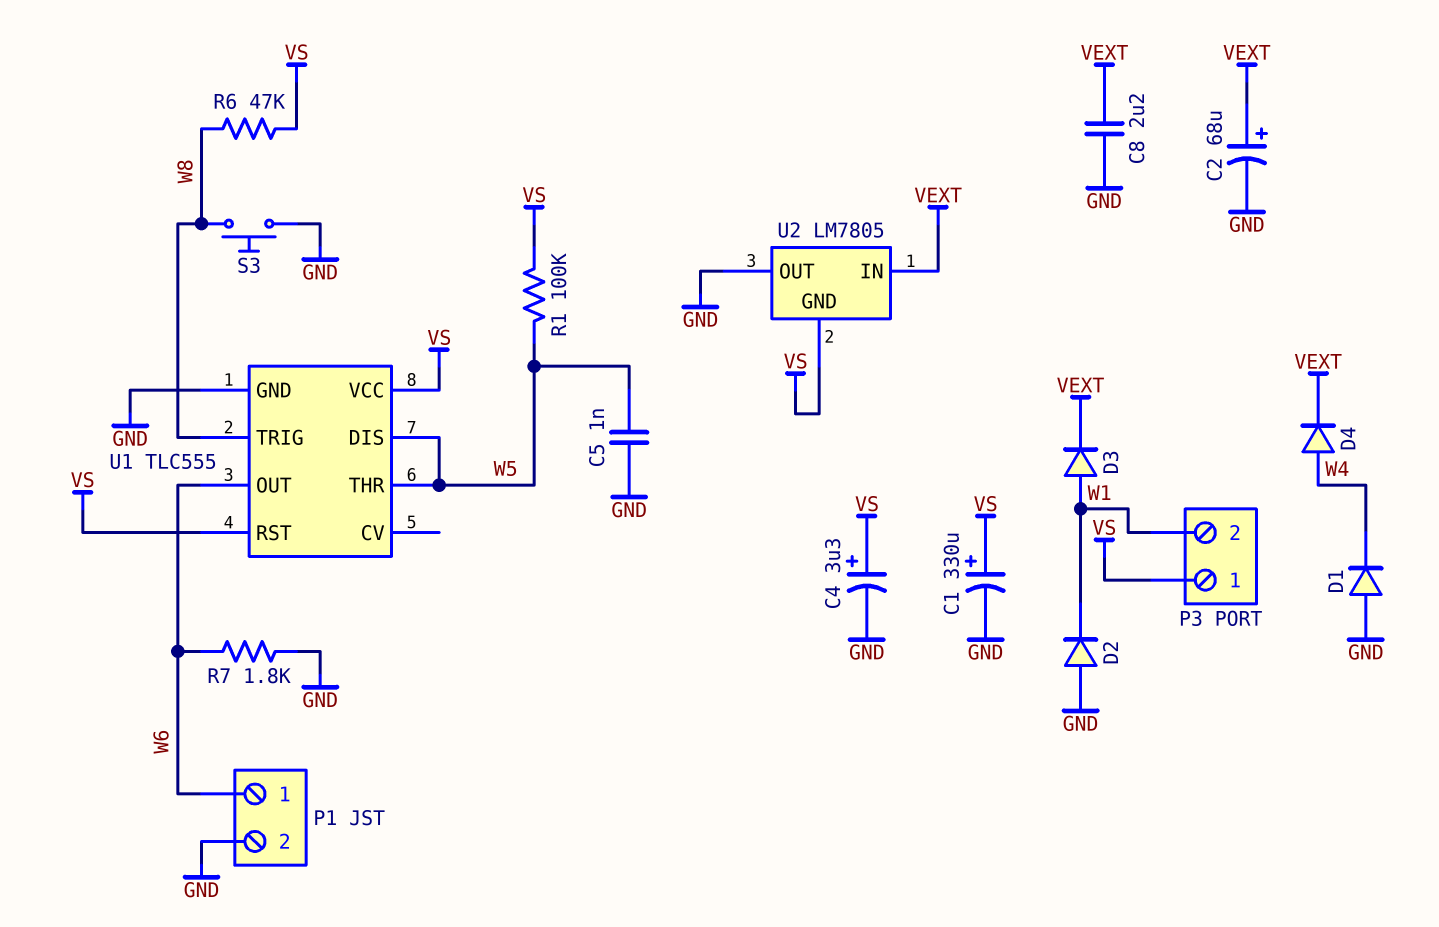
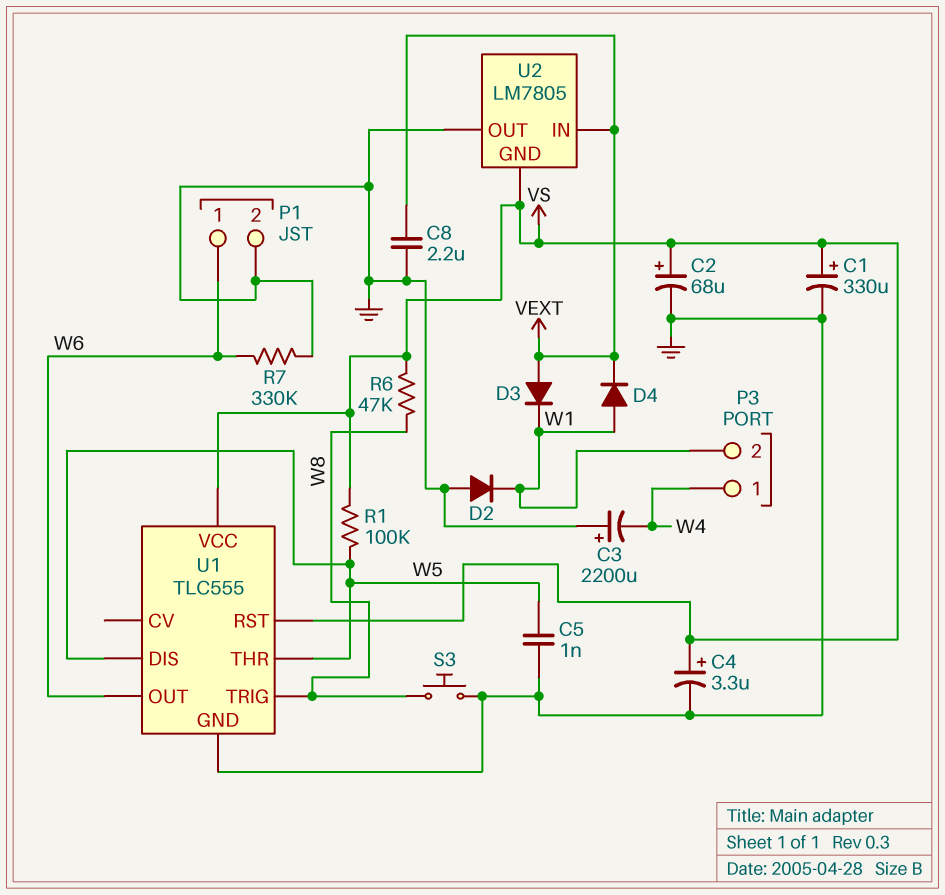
C2: 68uF (plus VEXT, minus GND) -> 68uF (plus VS, minus GND)
C3: none -> 2200uF (plus GND, minus W4)
D1: diode (A GND, K W4) -> none
D3: diode (A W1, K VEXT) -> diode (A VEXT, K W1)
D4: diode (A W4, K VEXT) -> diode (A W1, K VEXT)
P3 pin 1: VS -> W4
R7: 1.8k (GND, W6) -> 330k (GND, W6)

